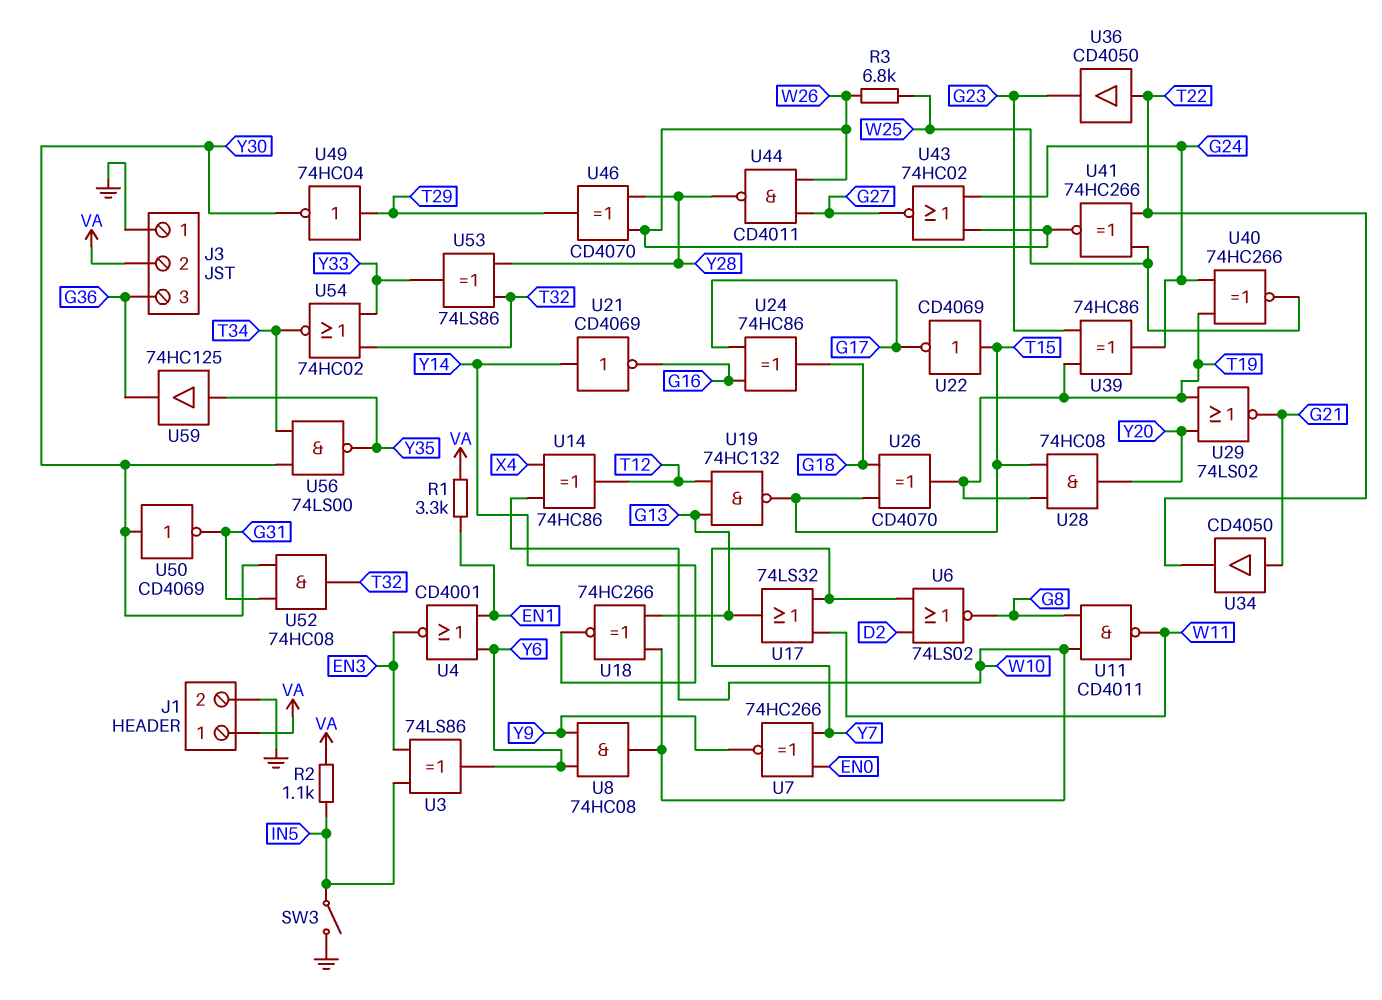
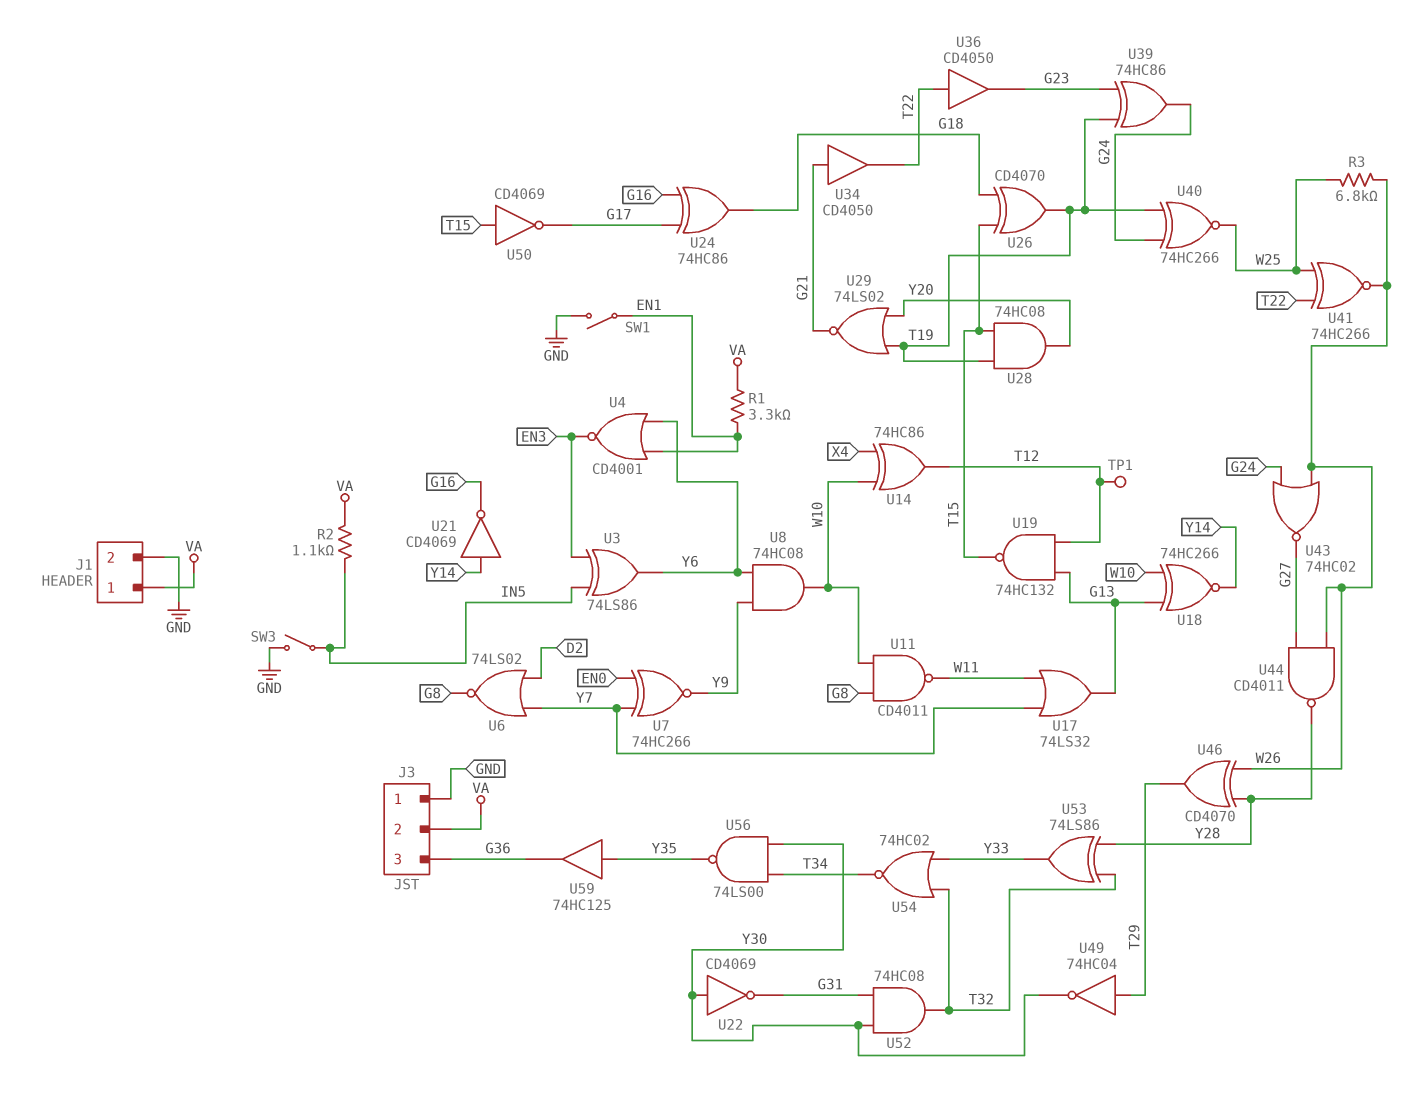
SW1: none -> switch (EN1, GND)
TP1: none -> test point (T12)
U22: NOT CD4069 (in T15, out G17) -> NOT CD4069 (in Y30, out G31)
U50: NOT CD4069 (in Y30, out G31) -> NOT CD4069 (in T15, out G17)

